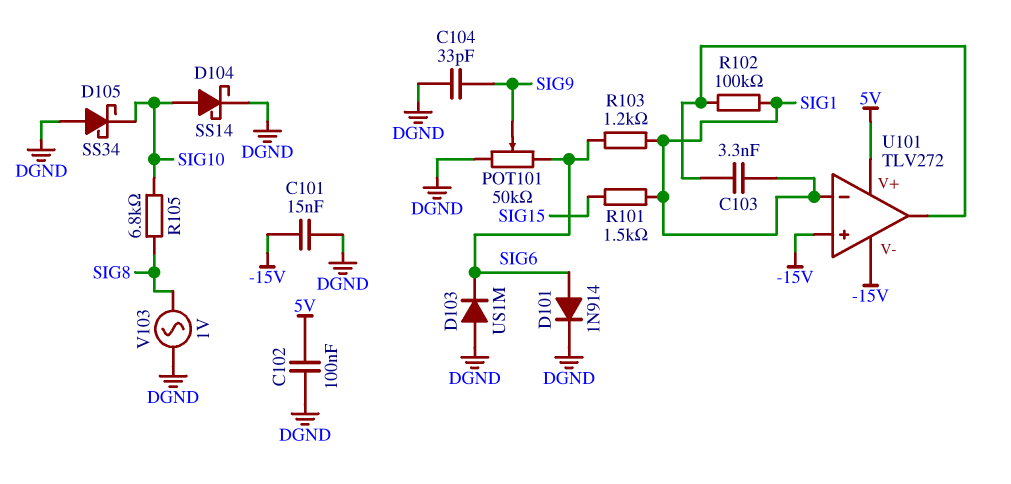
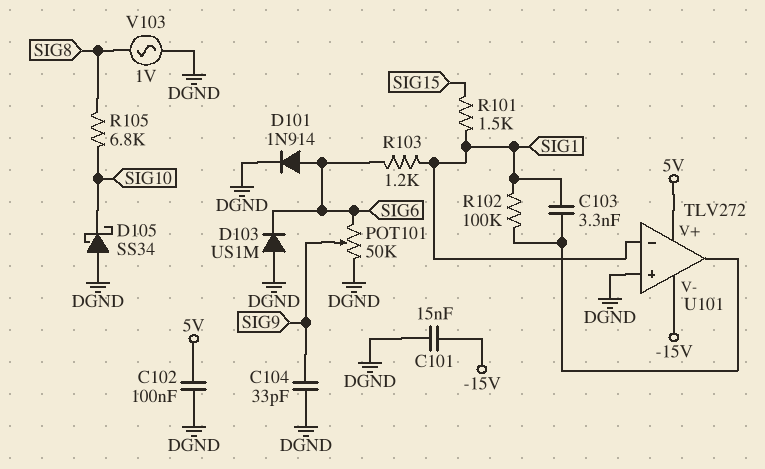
D104: schottky SS14 (A SIG10, K DGND) -> none
U101 pin in+: -15V -> DGND

